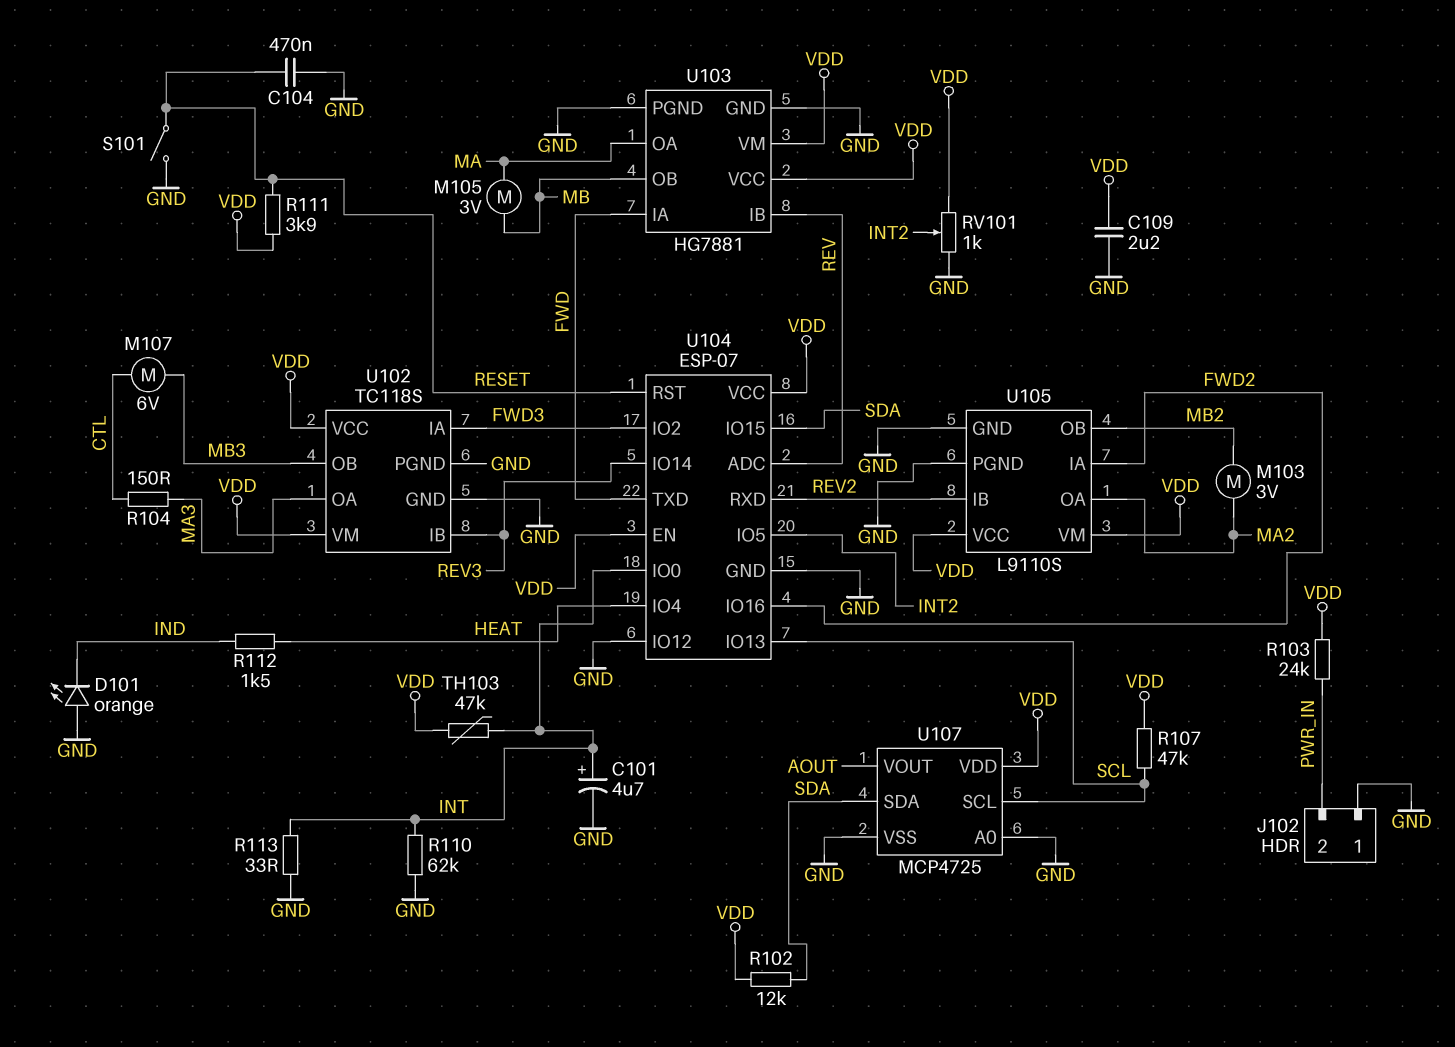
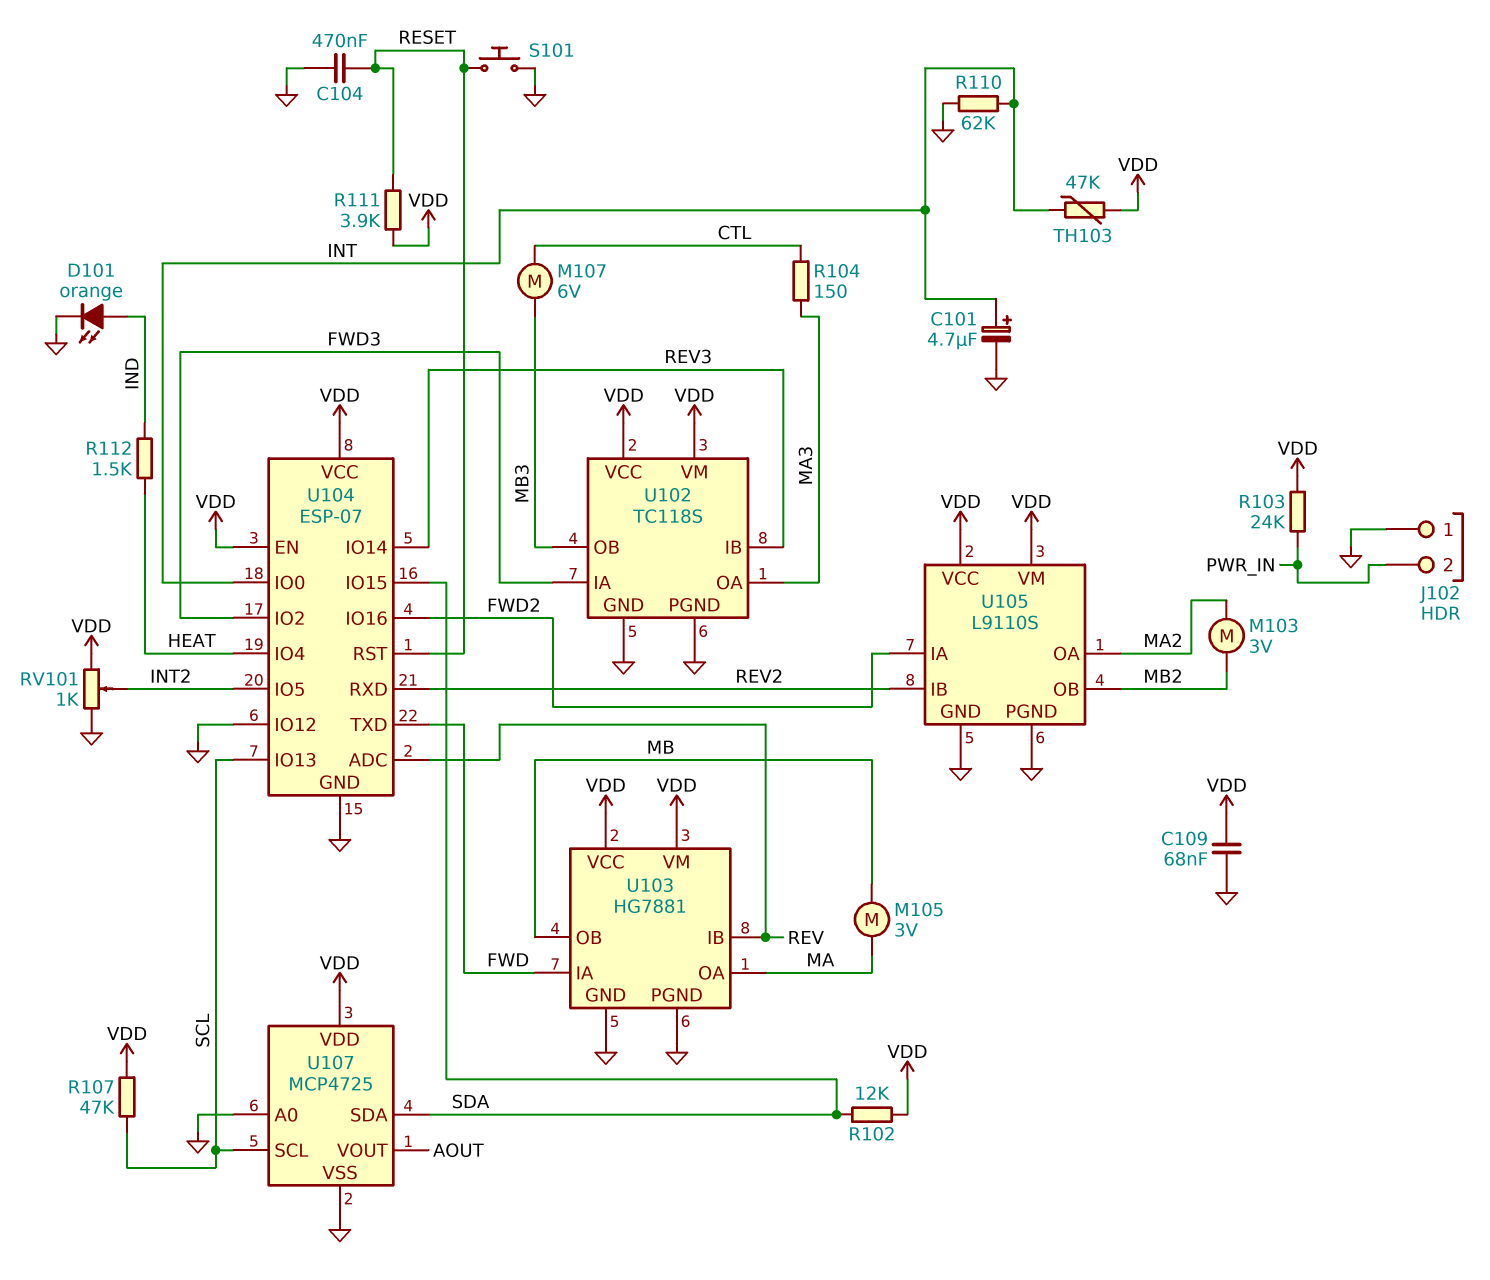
C109: 2.2uF (GND, VDD) -> 68nF (GND, VDD)
D101: LED orange (A GND, K IND) -> LED orange (A IND, K GND)
R113: 33 (GND, INT) -> none
S101: switch (GND, RESET) -> button (GND, RESET)

